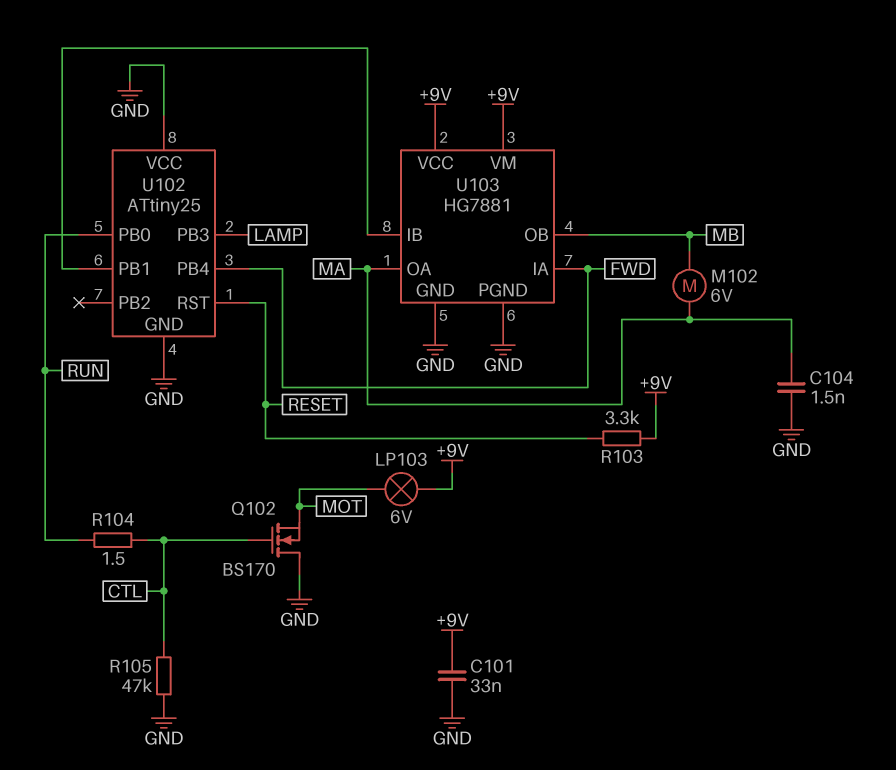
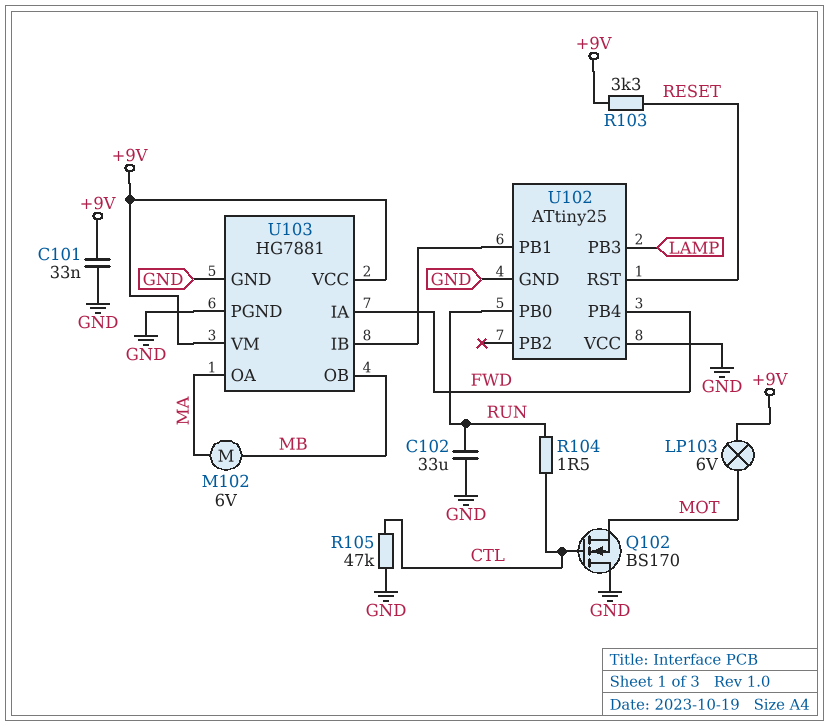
C102: none -> 33uF (GND, RUN)
C104: 1.5nF (GND, MA) -> none

